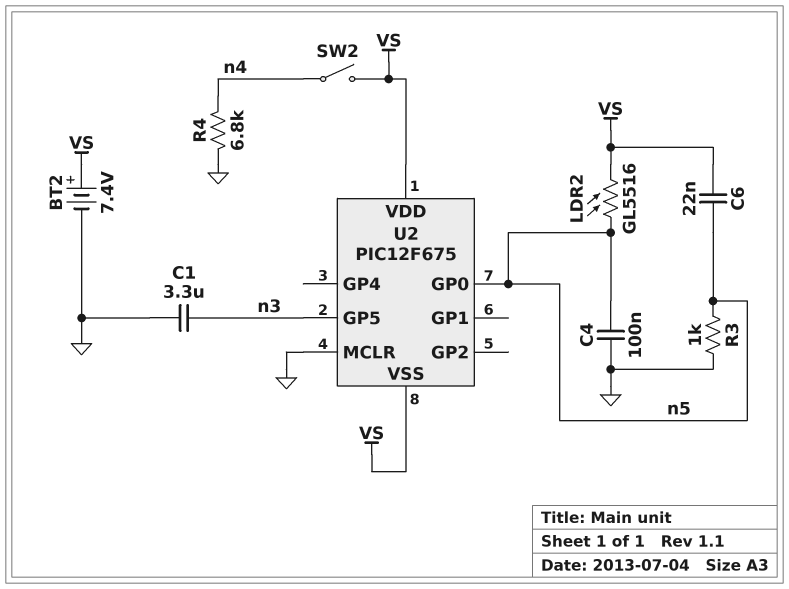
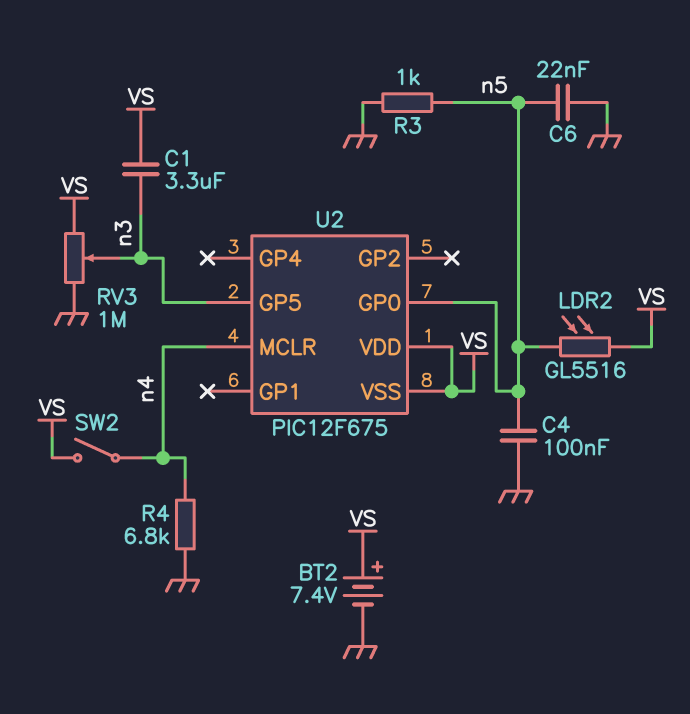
C1: 3.3uF (GND, n3) -> 3.3uF (VS, n3)
C6: 22nF (VS, n5) -> 22nF (GND, n5)
RV3: none -> 1M (GND, VS, wiper n3)
U2 pin MCLR: GND -> n4

